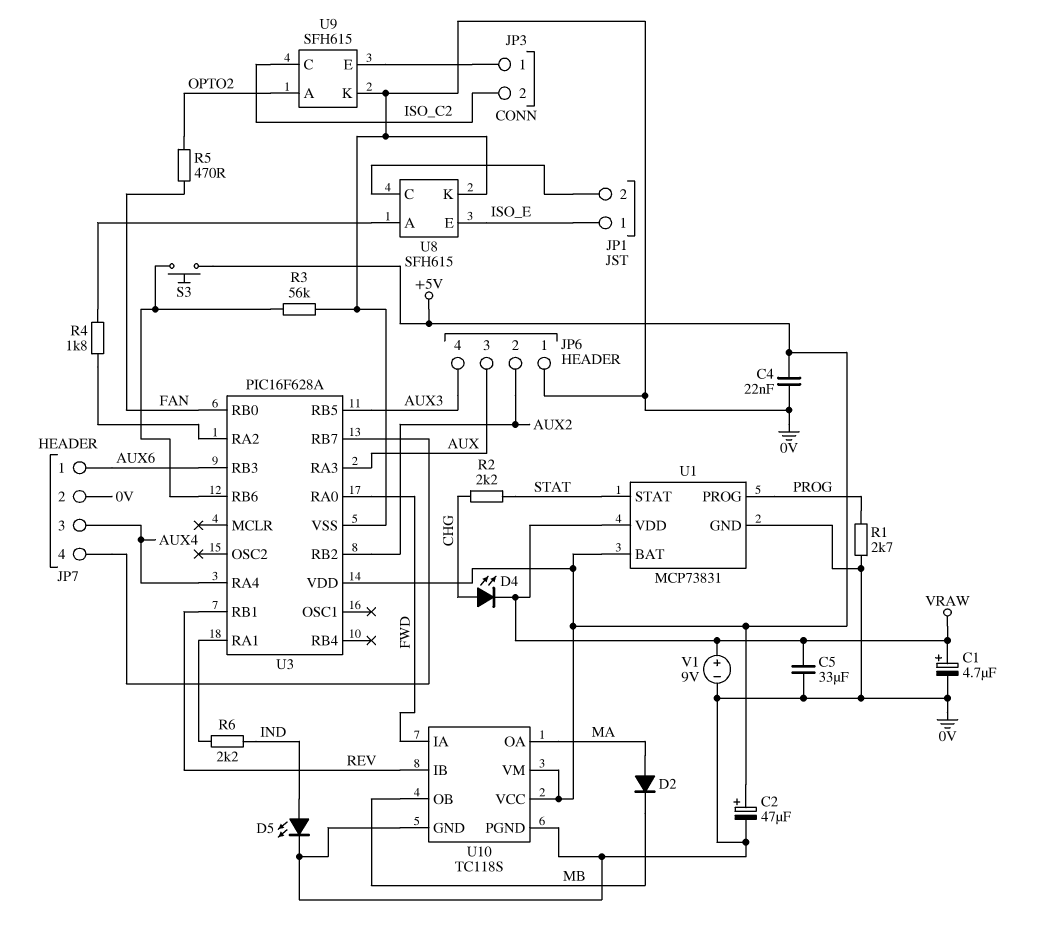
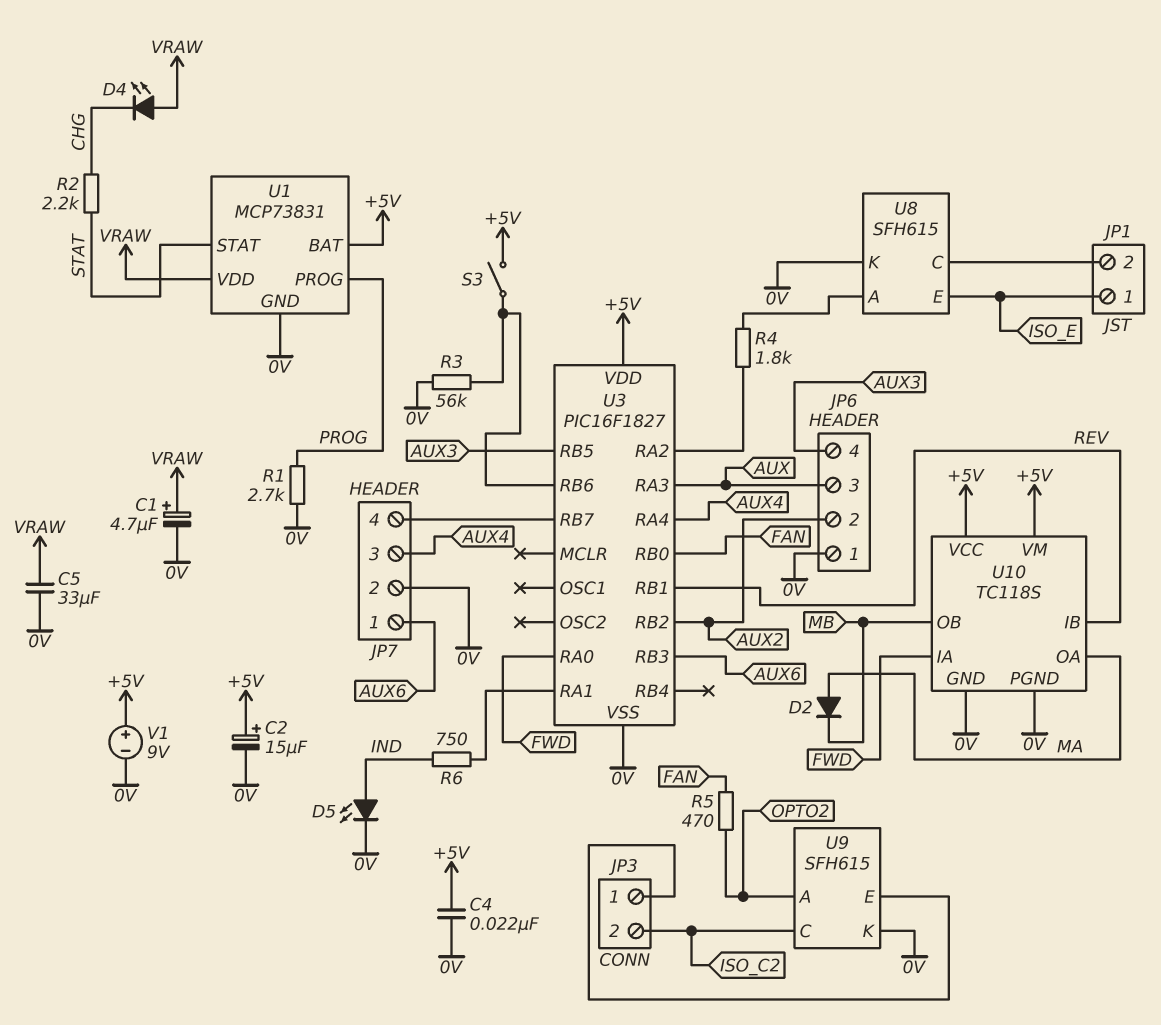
C2: 47uF (plus +5V, minus 0V) -> 15uF (plus +5V, minus 0V)
D4: LED (A CHG, K VRAW) -> LED (A VRAW, K CHG)
R6: 2.2k (IND, U3/RA1) -> 750 (IND, U3/RA1)
S3: button (+5V, U3/RB6) -> switch (+5V, U3/RB6)
U3: PIC16F628A -> PIC16F1827
V1: 9V (plus VRAW, minus 0V) -> 9V (plus +5V, minus 0V)

